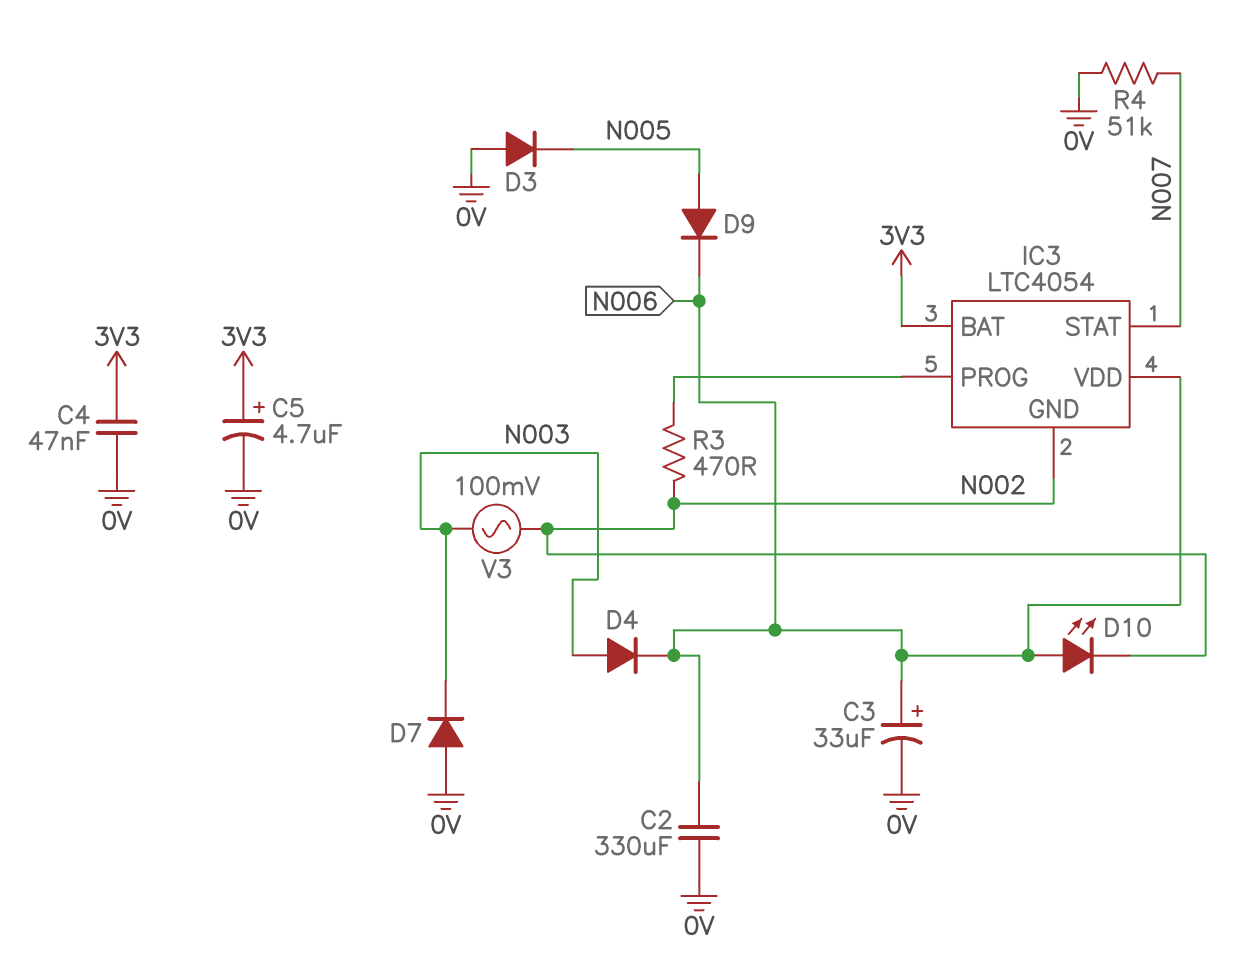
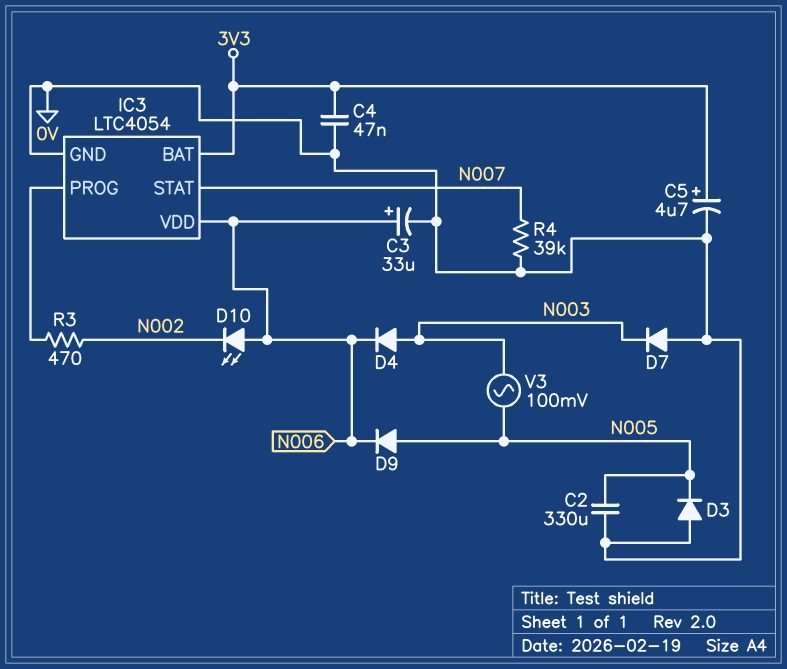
C2: 330uF (0V, N006) -> 330uF (0V, N005)
IC3 pin GND: N002 -> 0V
R4: 51k (0V, N007) -> 39k (0V, N007)
V3: AC 100mV (N002, N003) -> AC 100mV (N003, N005)

